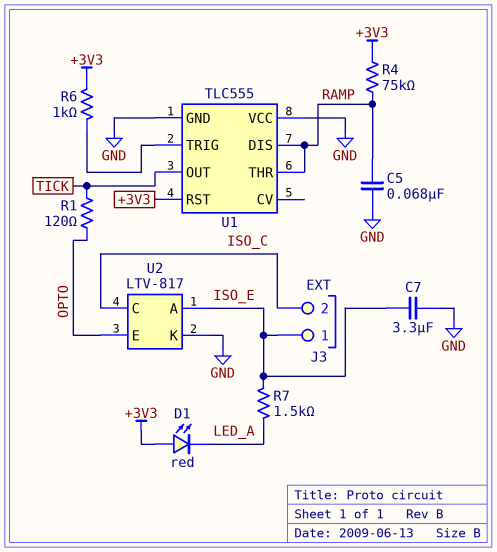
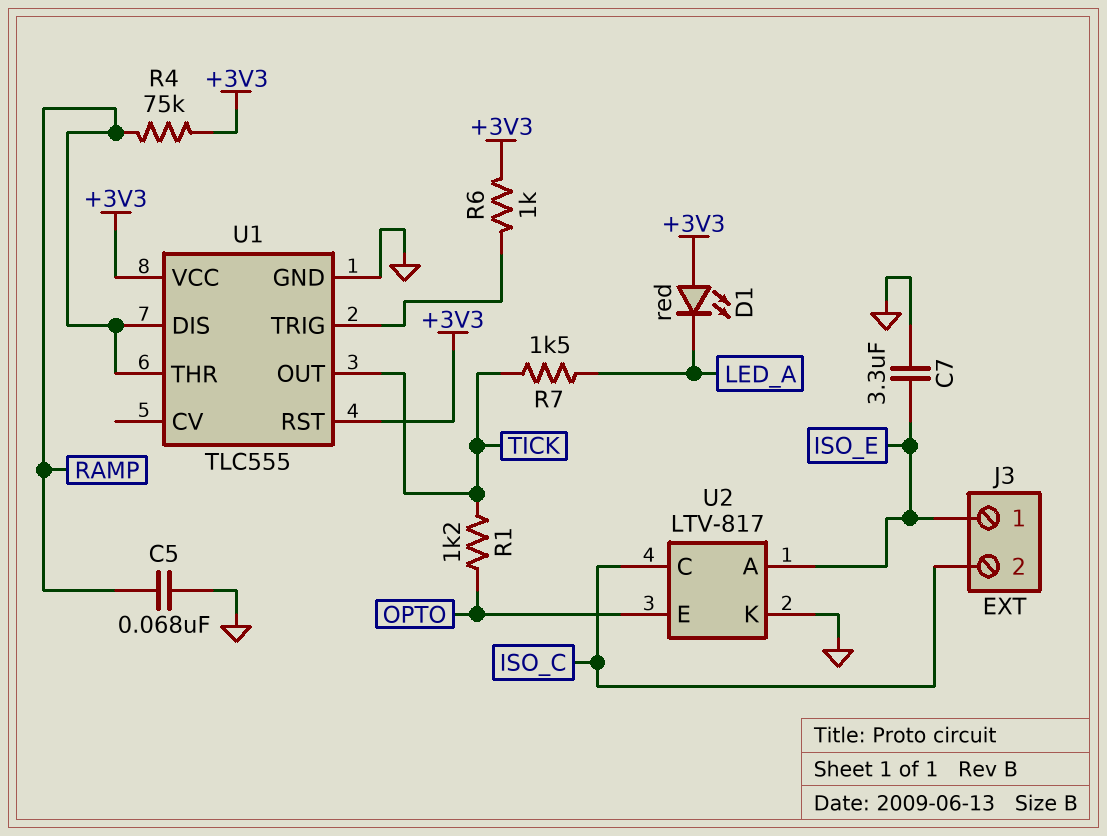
R1: 120 (OPTO, TICK) -> 1.2k (OPTO, TICK)
R7: 1.5k (ISO_E, LED_A) -> 1.5k (LED_A, TICK)
U1 pin VCC: GND -> +3V3

